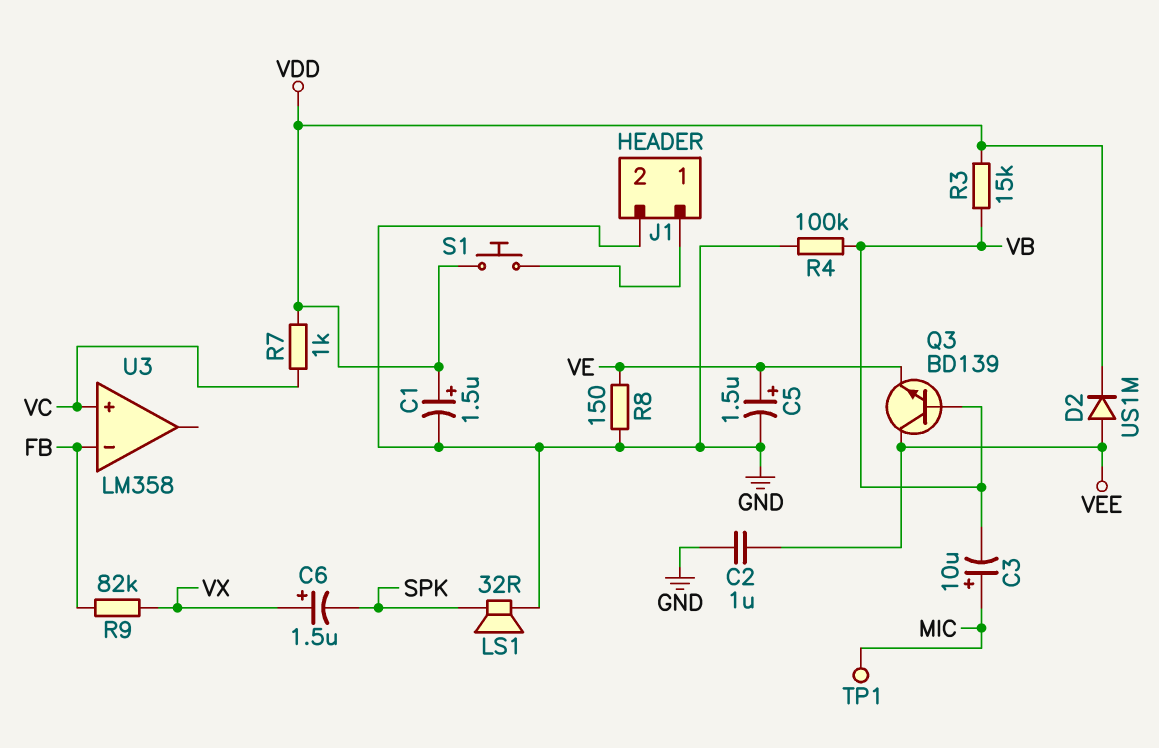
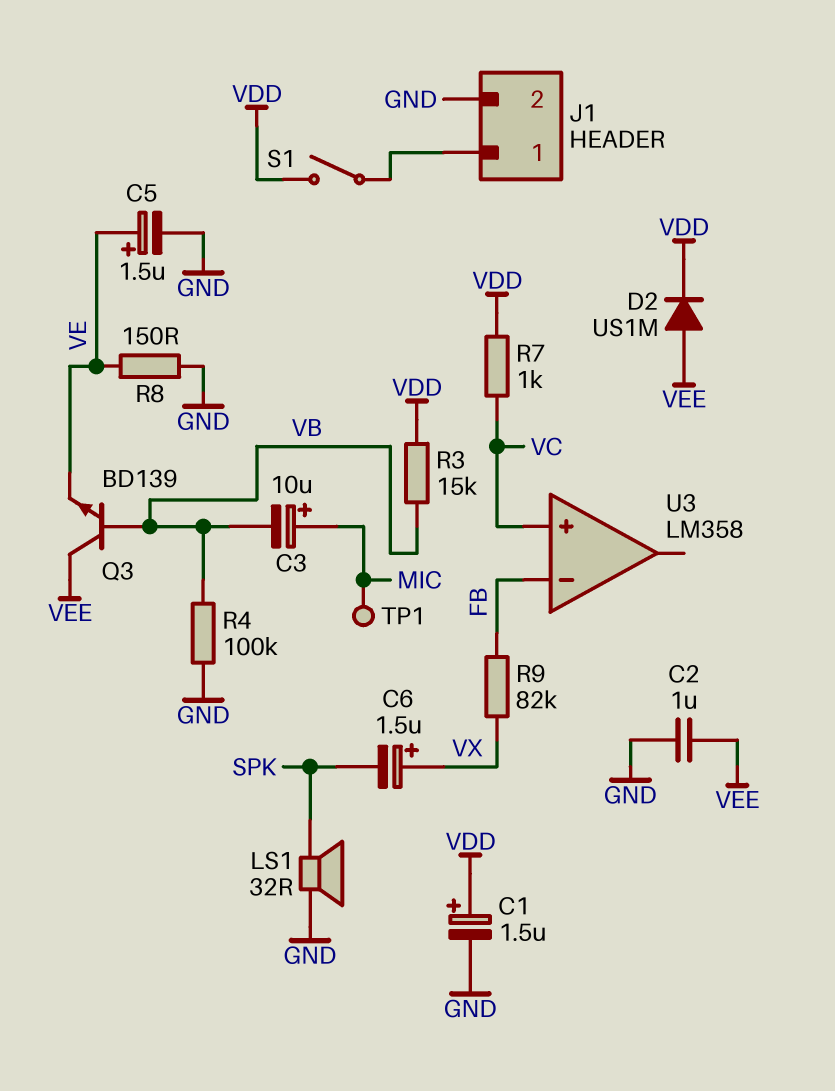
S1: button (J1/1, VDD) -> switch (J1/1, VDD)

